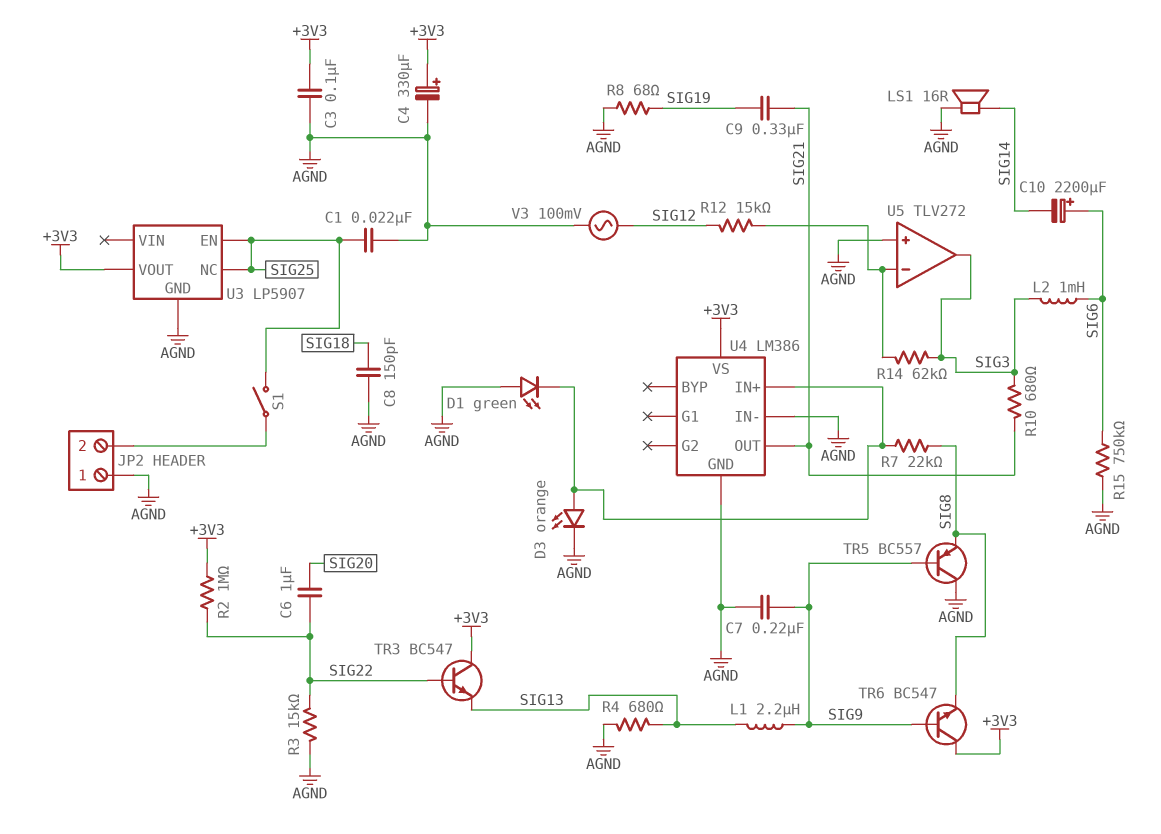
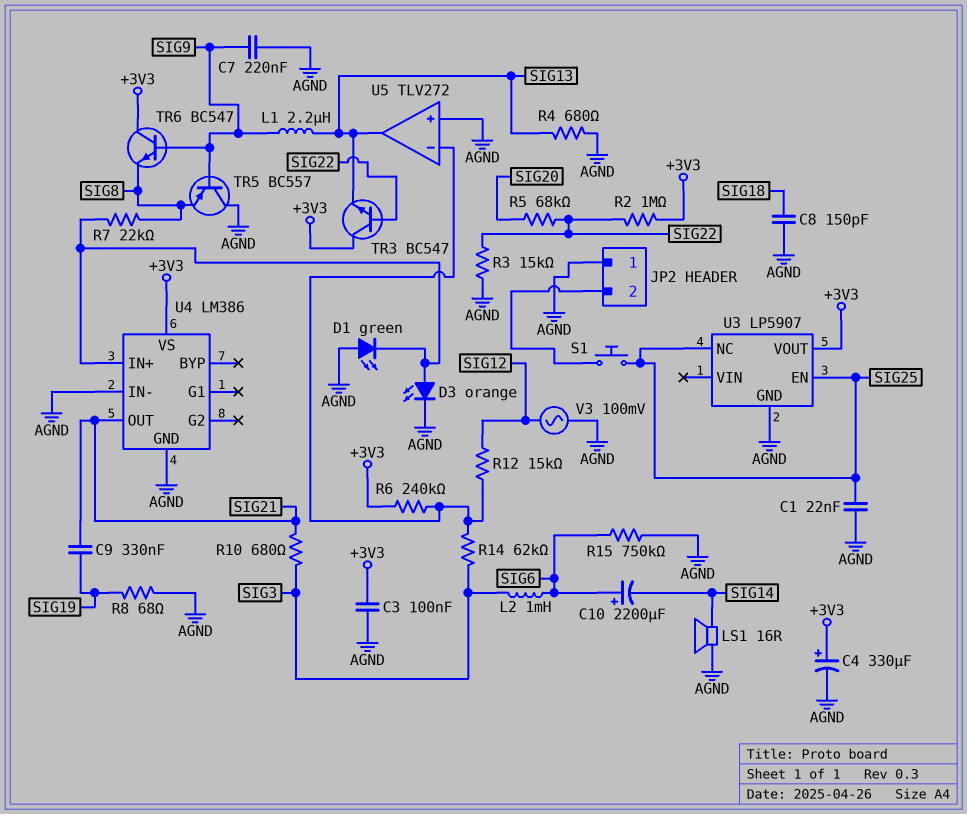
C6: 1uF (SIG20, SIG22) -> none
R5: none -> 68k (SIG20, SIG22)
R6: none -> 240k (+3V3, U5/in-)
S1: switch (JP2/2, SIG25) -> button (JP2/2, SIG25)
U5 pin out: SIG3 -> SIG13

